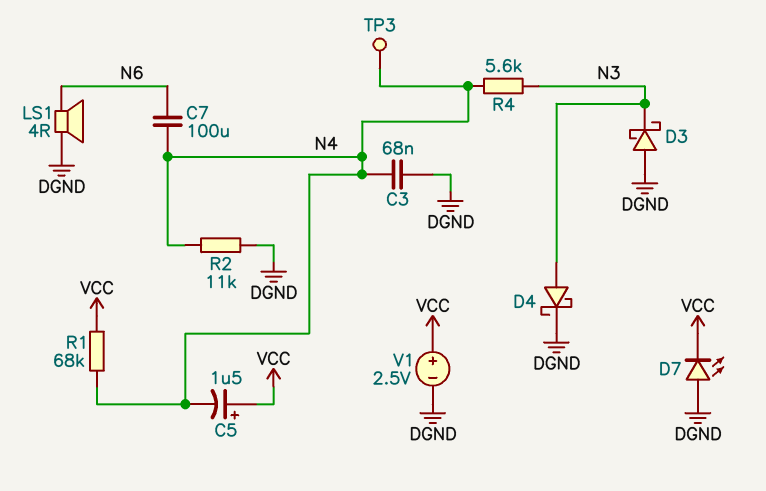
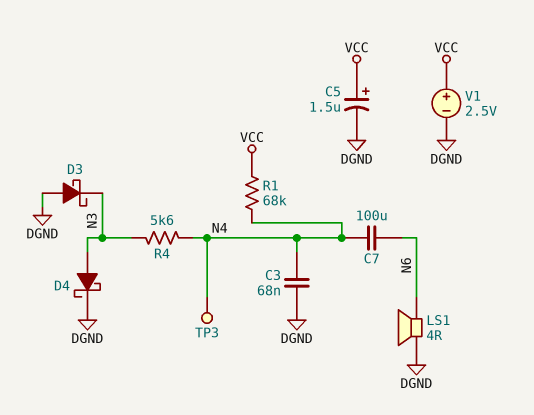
C5: 1.5uF (plus VCC, minus N4) -> 1.5uF (plus VCC, minus DGND)
D7: LED (A DGND, K VCC) -> none
R2: 11k (DGND, N4) -> none

